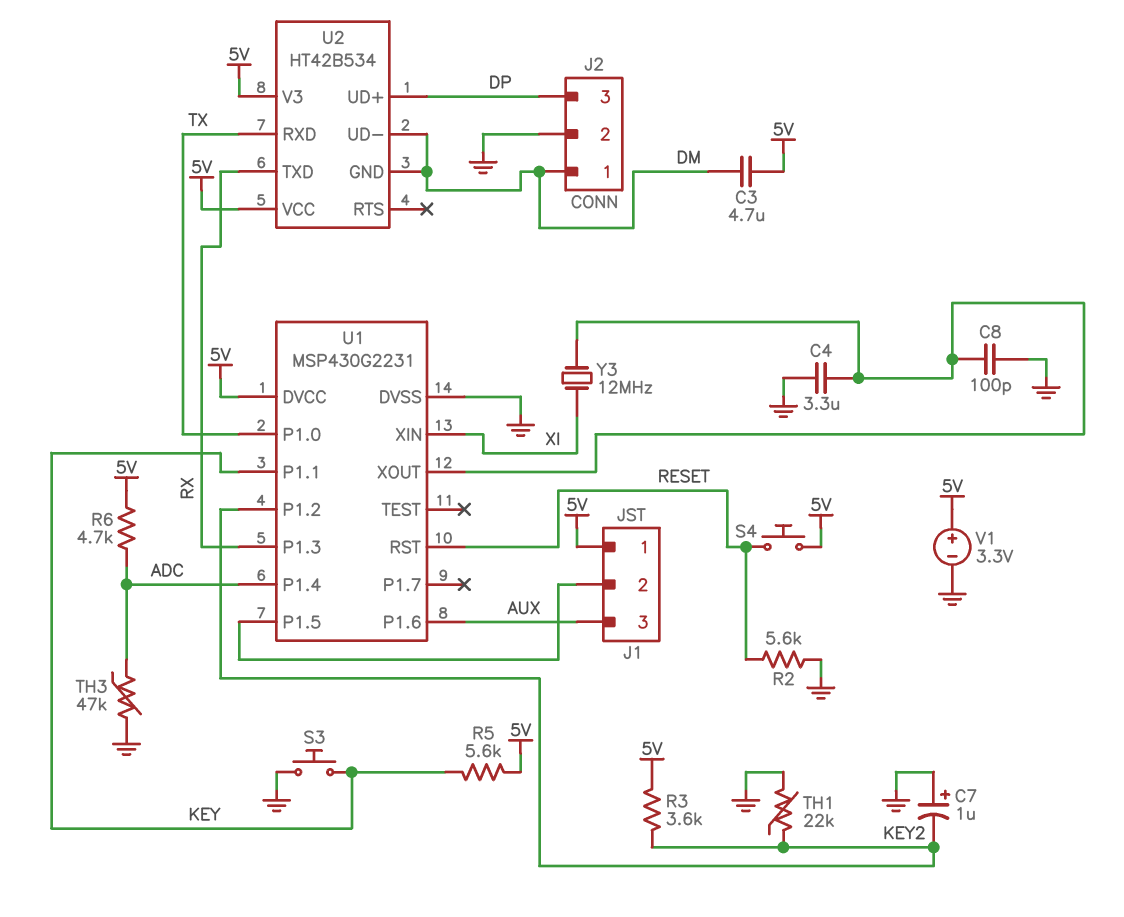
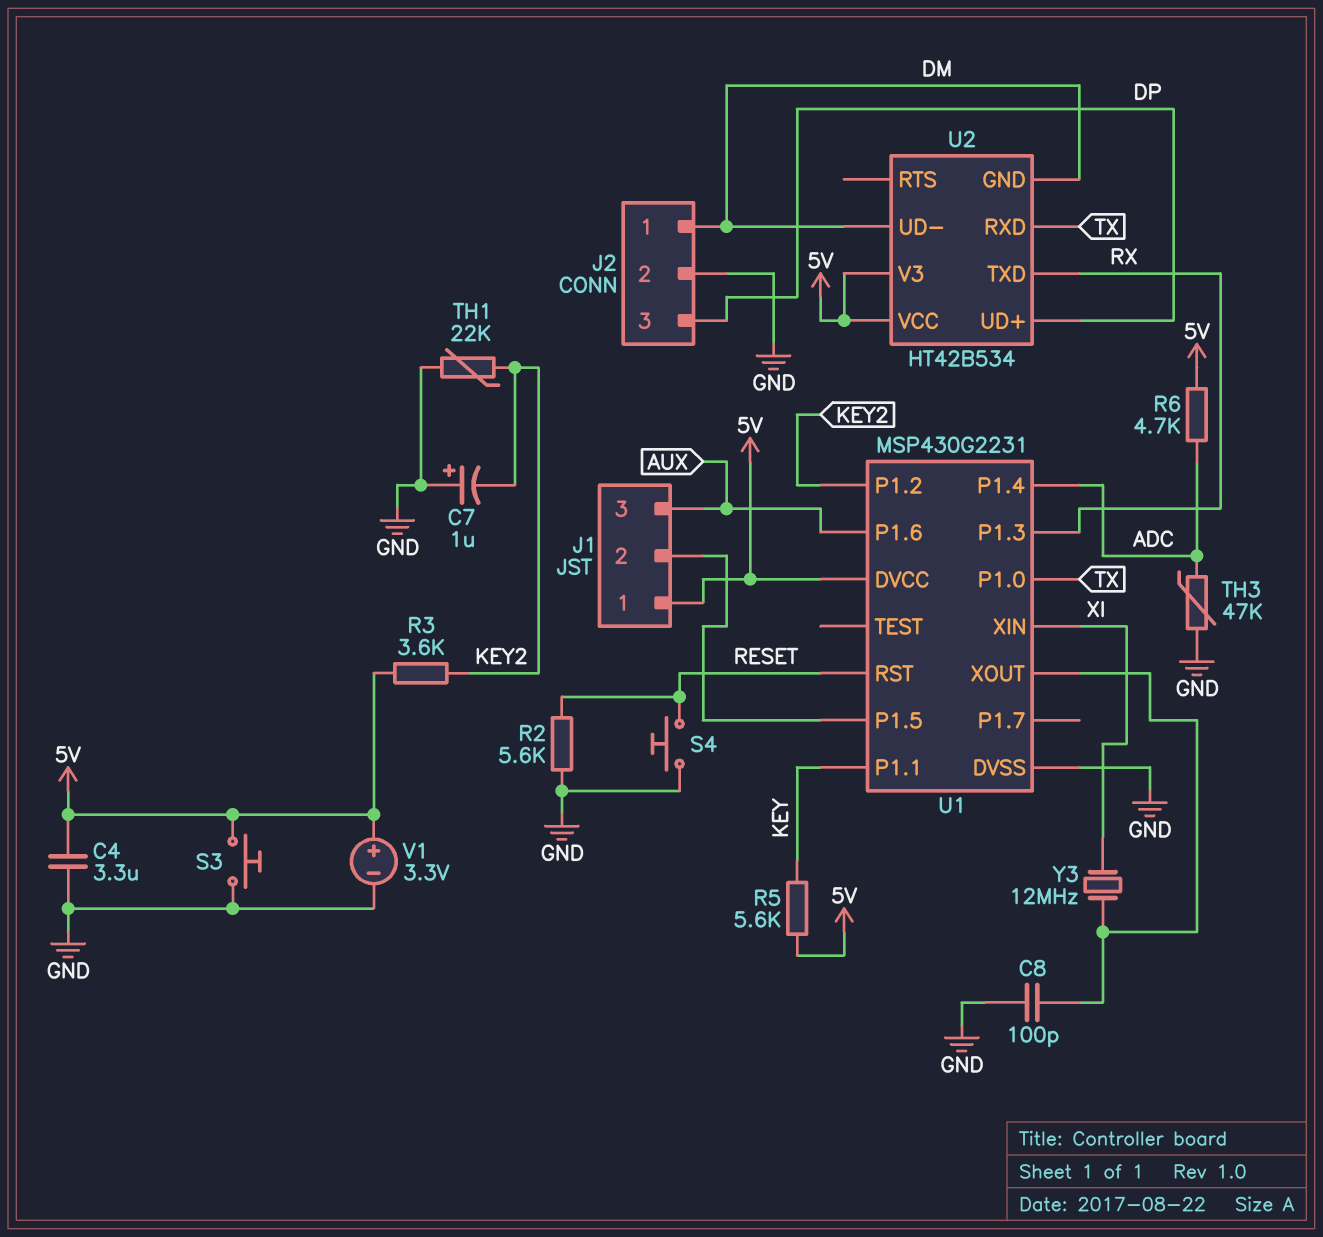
C3: 4.7uF (5V, DM) -> none
C4: 3.3uF (GND, U1/XOUT) -> 3.3uF (5V, GND)
S3: button (GND, KEY) -> button (5V, GND)
S4: button (5V, RESET) -> button (GND, RESET)

